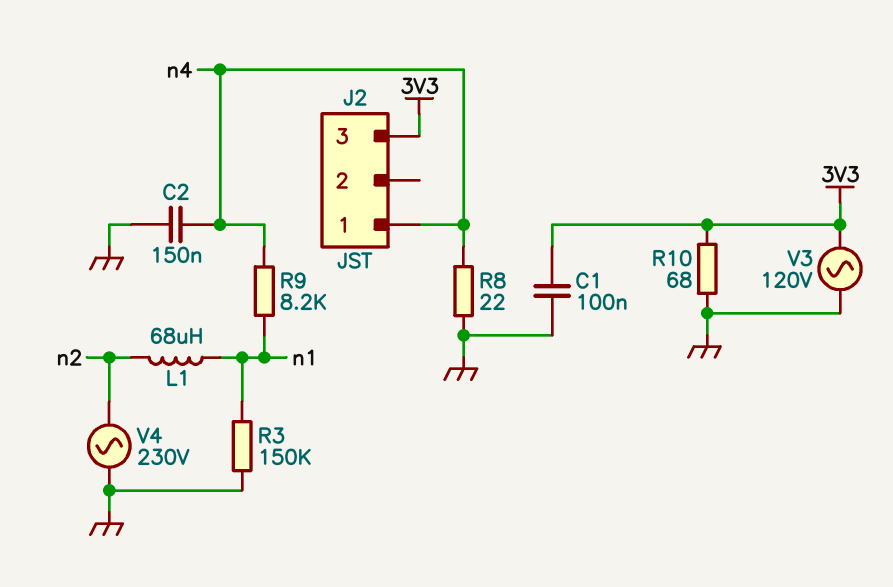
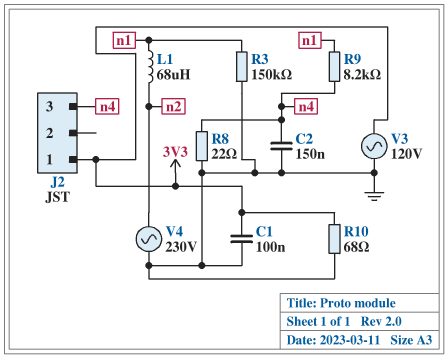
J2 pin 1: n4 -> 3V3
J2 pin 3: 3V3 -> n4

